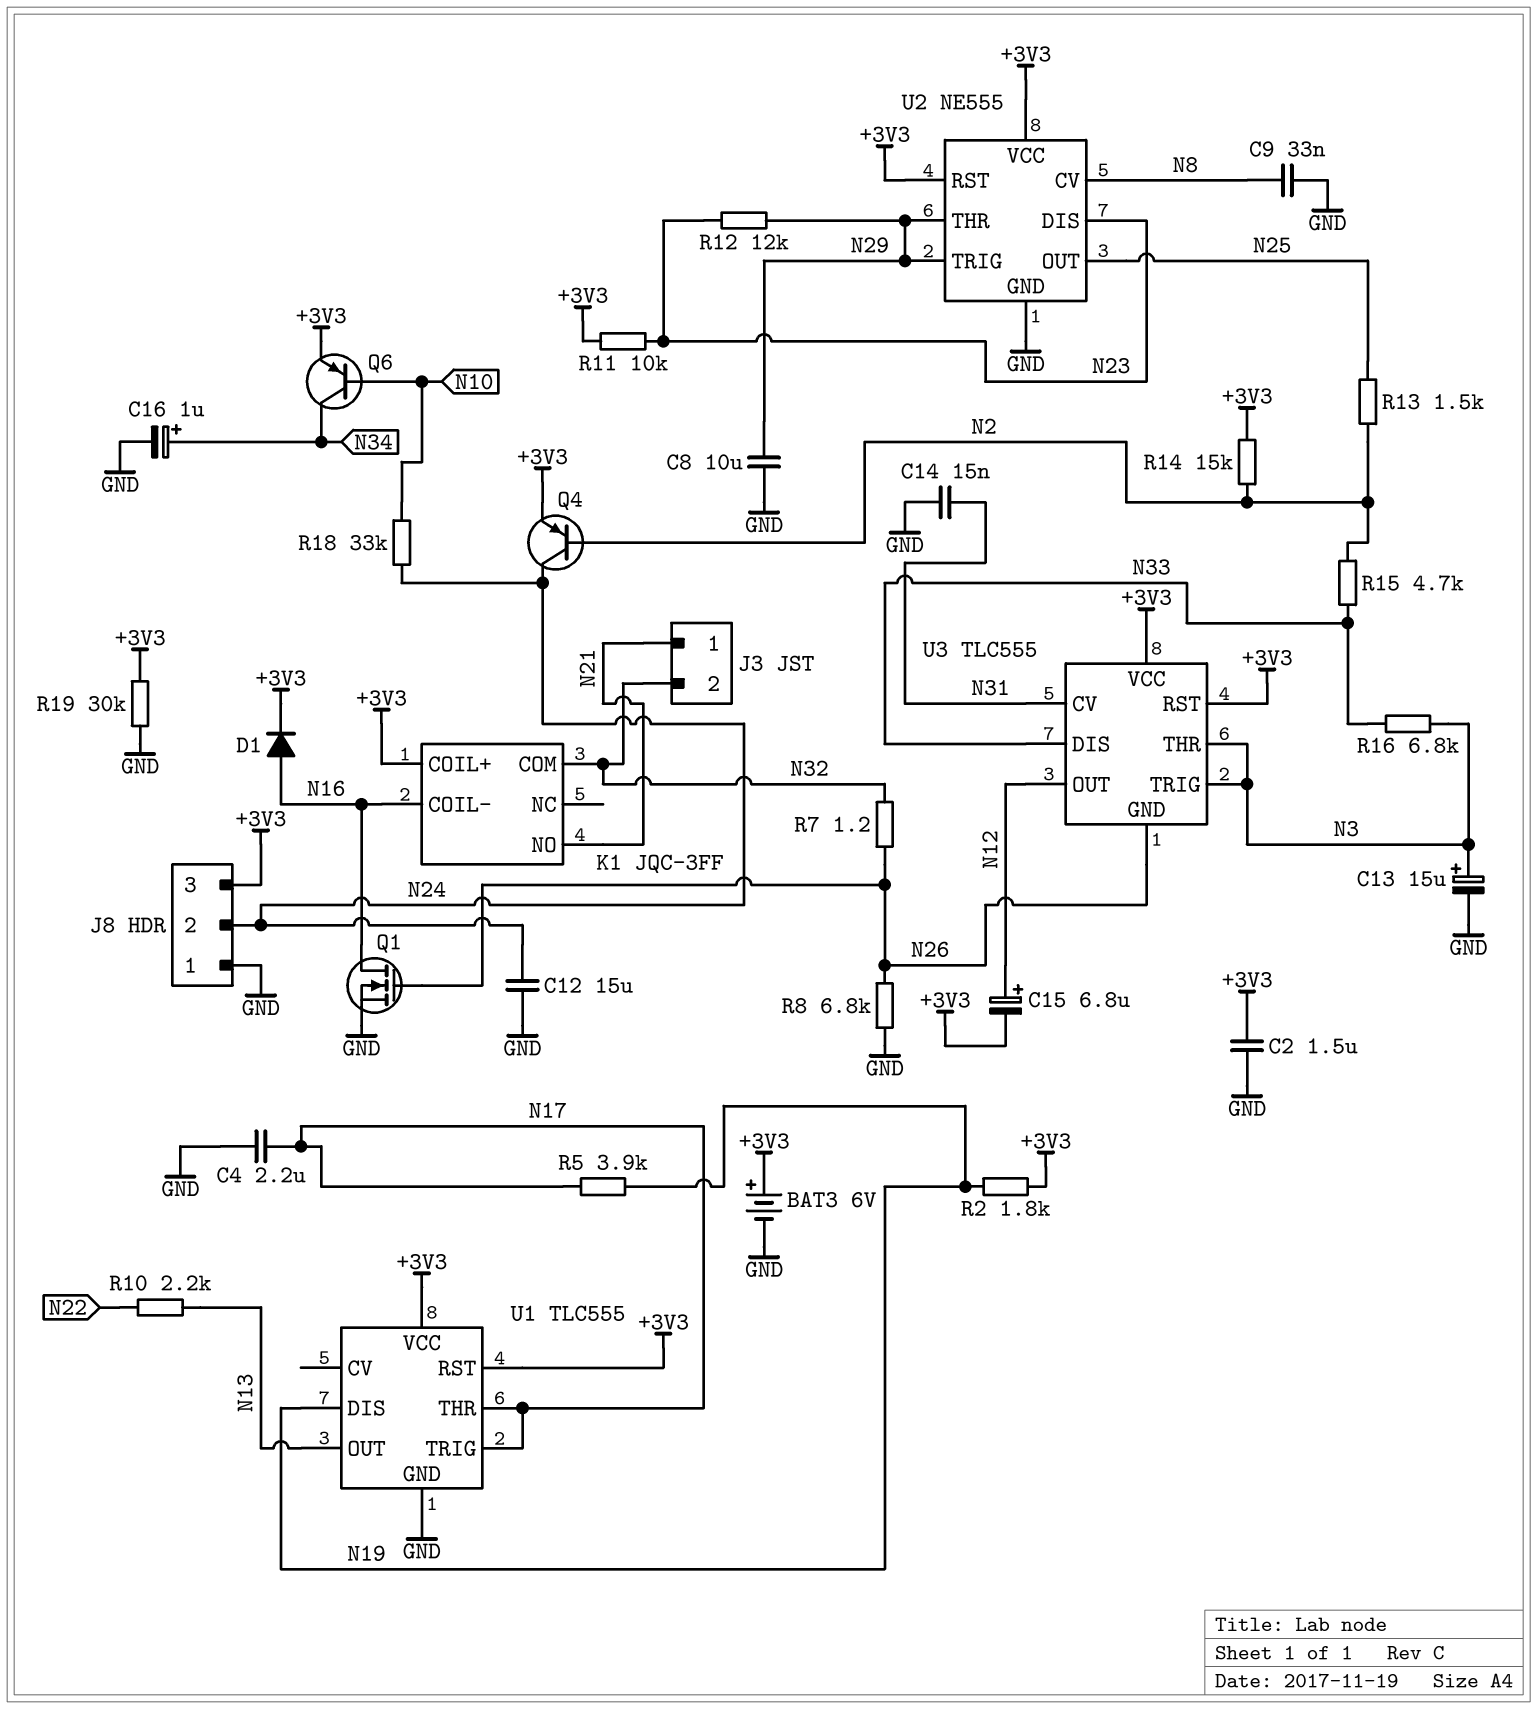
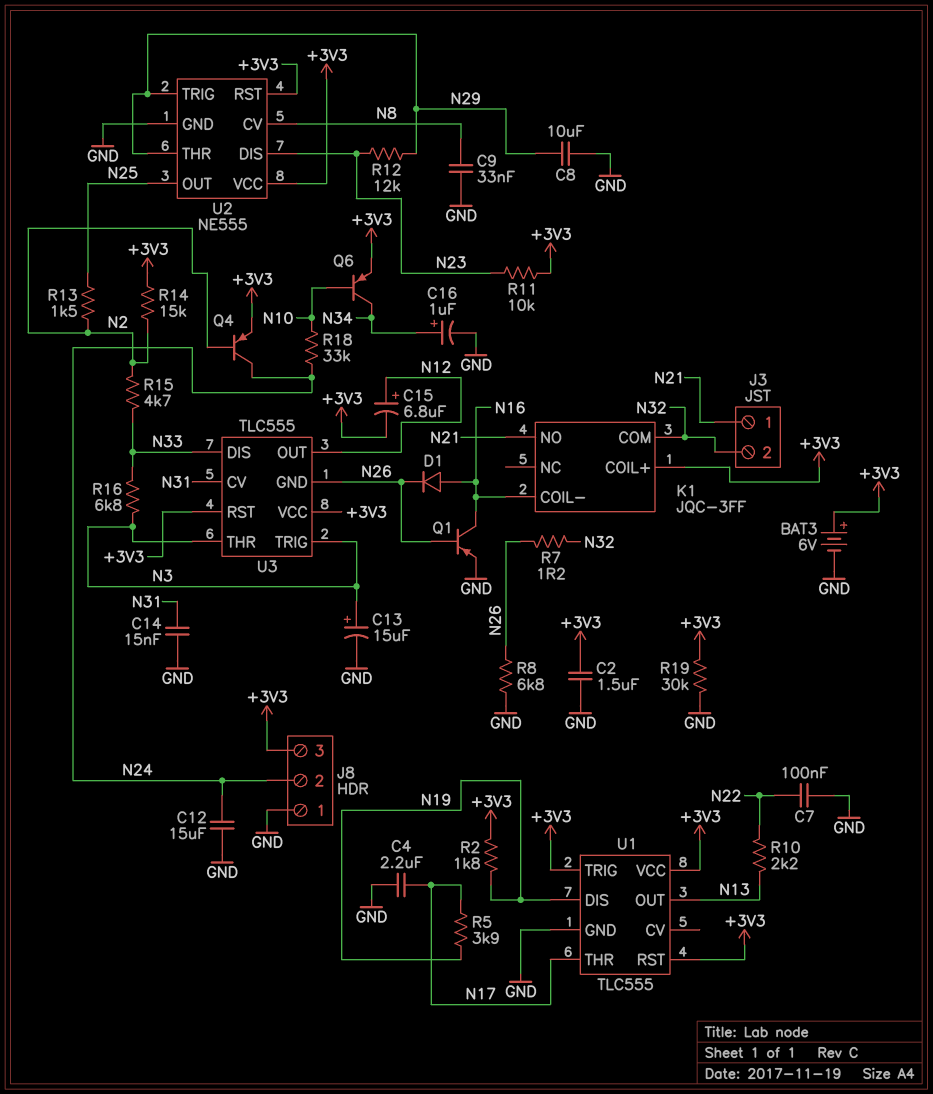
C7: none -> 100nF (GND, N22)
D1: diode (A N16, K +3V3) -> diode (A N16, K N26)
Q1: NMOS (G N26, D N16, S GND) -> PNP (B N26, C N16, E GND)
U1 pin TRIG: N17 -> +3V3

